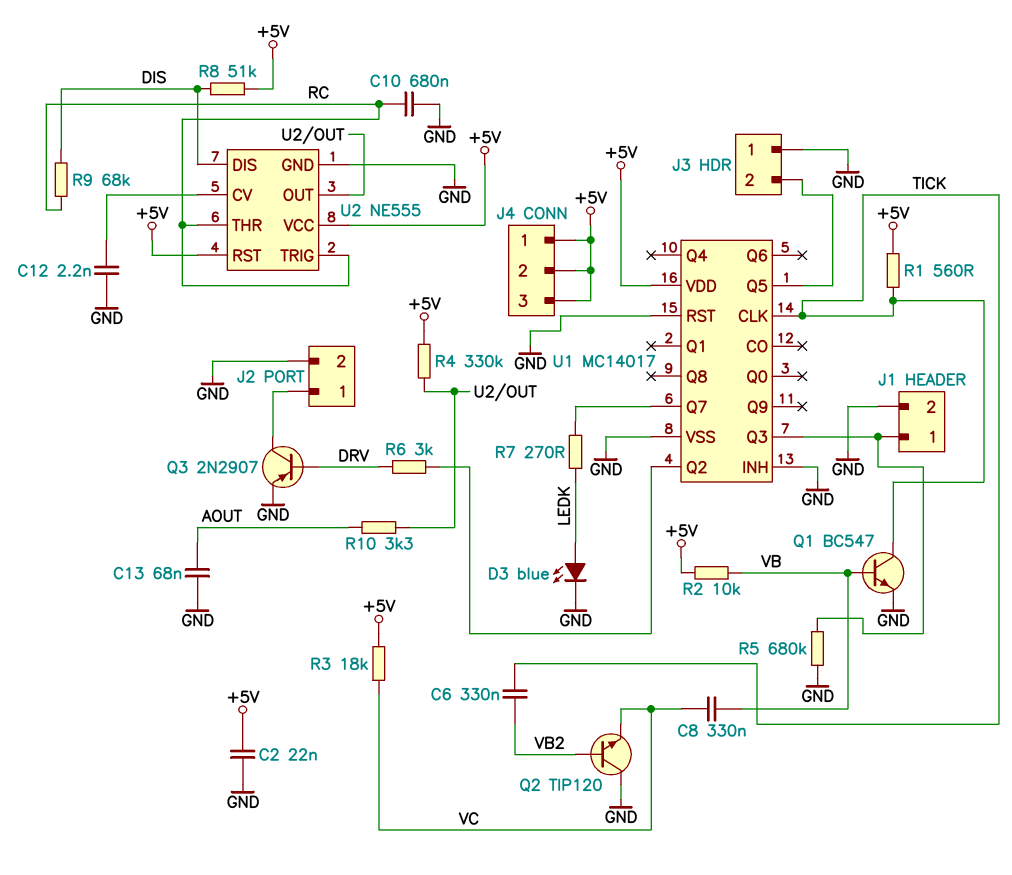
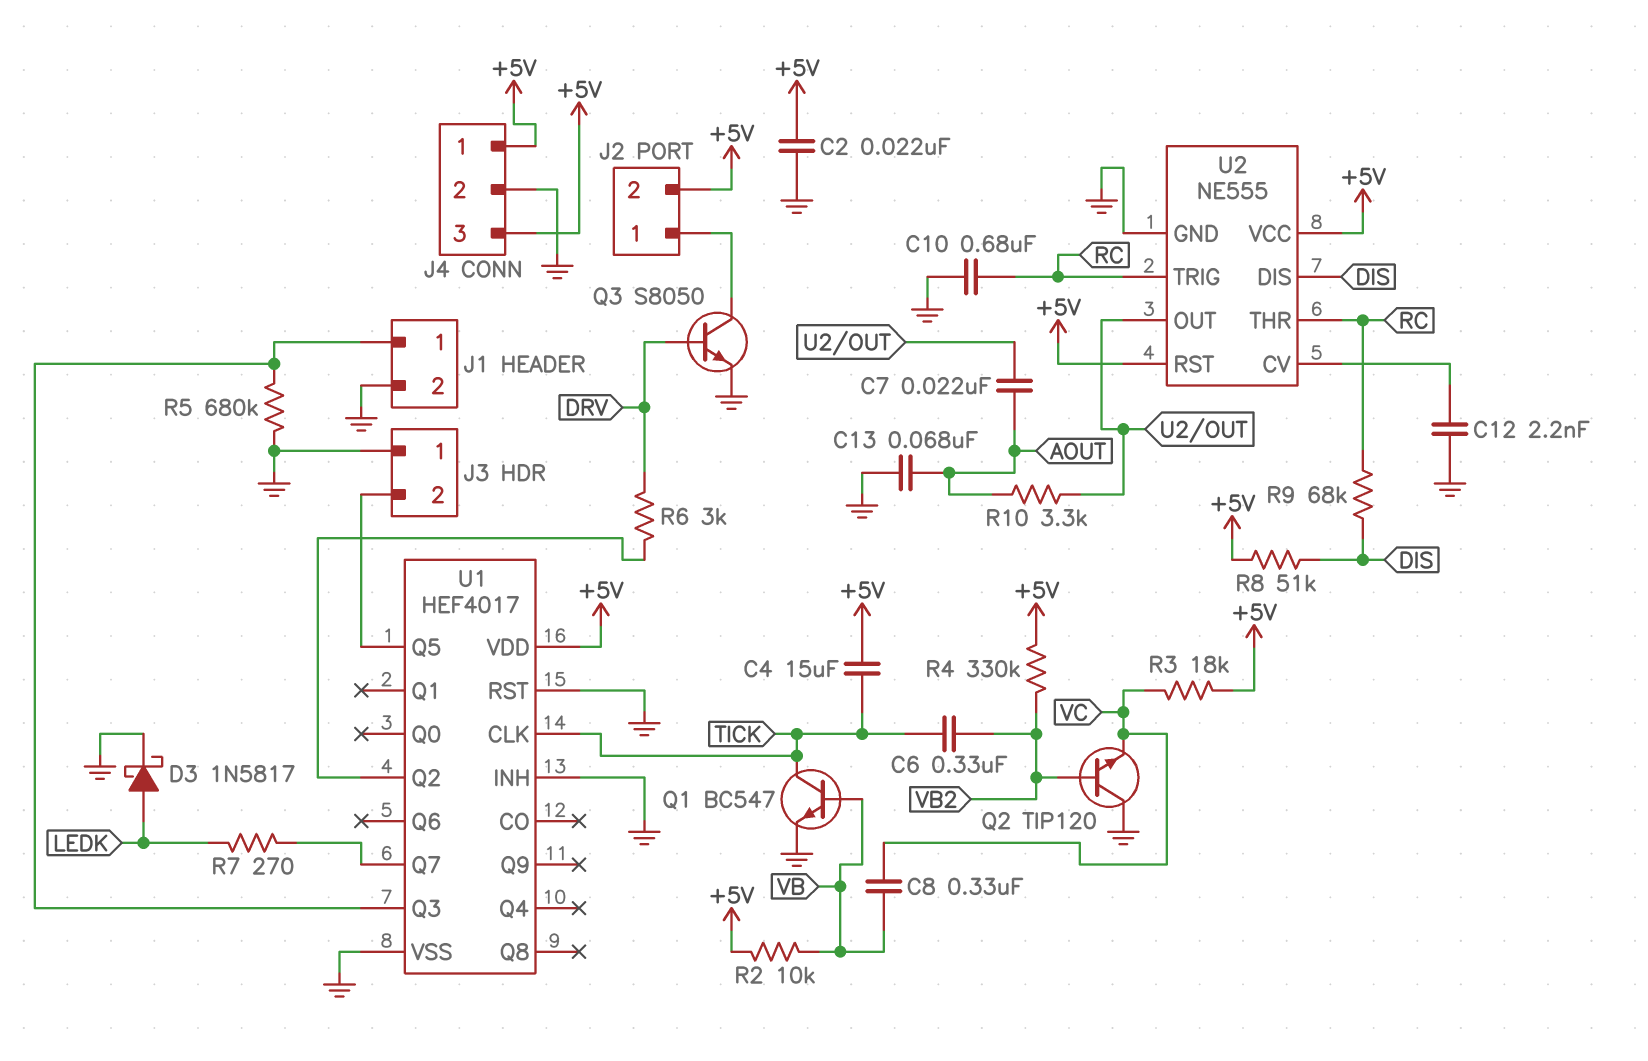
C4: none -> 15uF (+5V, TICK)
C7: none -> 22nF (AOUT, U2/OUT)
D3: LED blue (A LEDK, K GND) -> schottky 1N5817 (A LEDK, K GND)
J2 pin 2: GND -> +5V
J4 pin 2: +5V -> GND
Q3: PNP 2N2907 (B DRV, C J2/1, E GND) -> NPN S8050 (B DRV, C J2/1, E GND)
R1: 560 (+5V, TICK) -> none
R4: 330k (+5V, U2/OUT) -> 330k (+5V, VB2)
U1: MC14017 -> HEF4017

